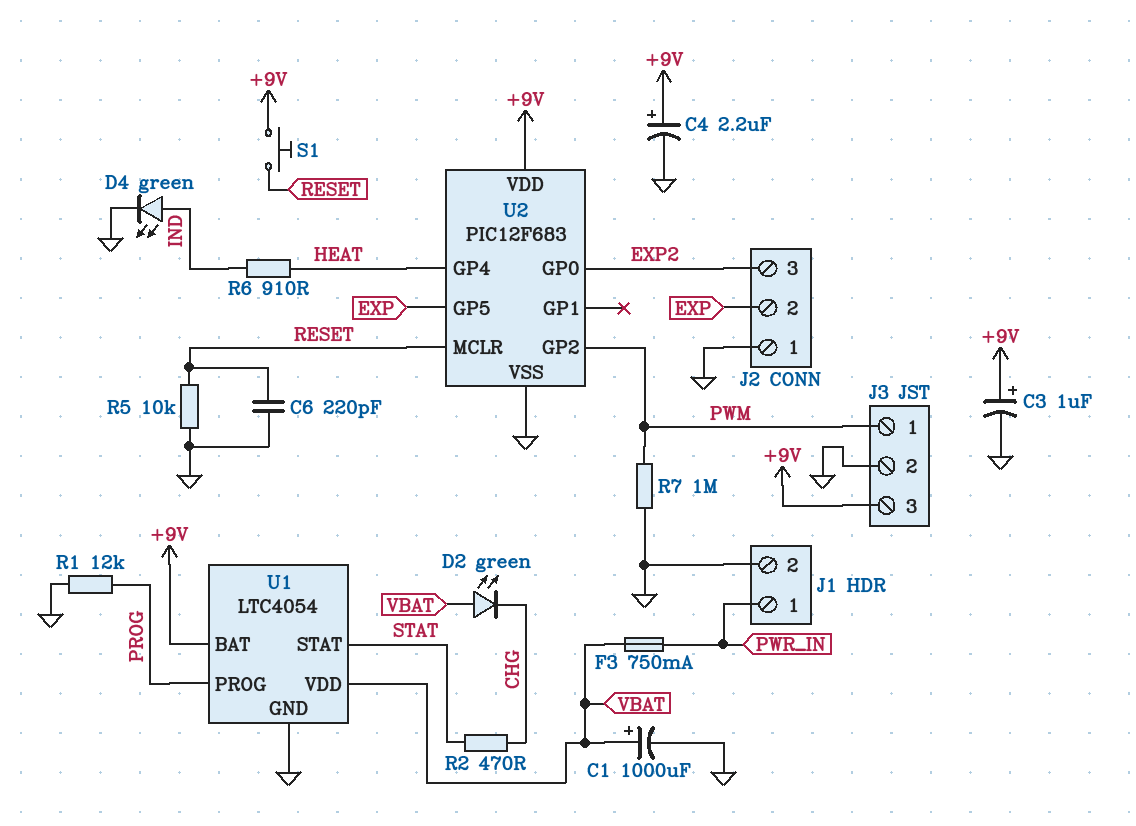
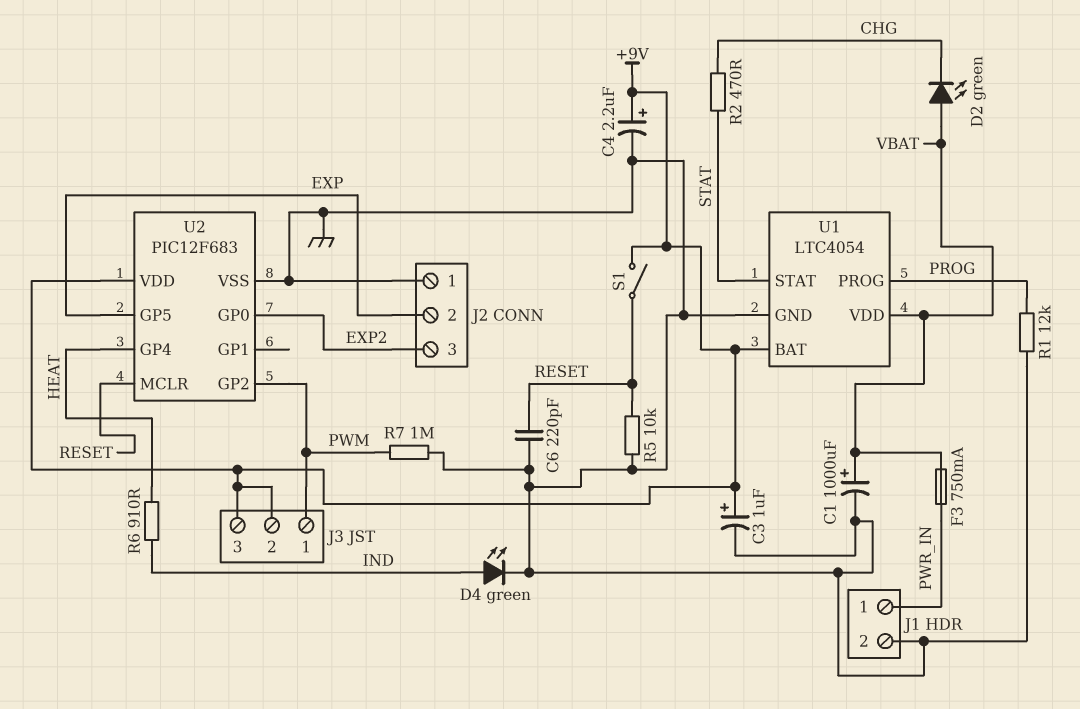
J3 pin 2: GND -> +9V
S1: button (+9V, RESET) -> switch (+9V, RESET)

